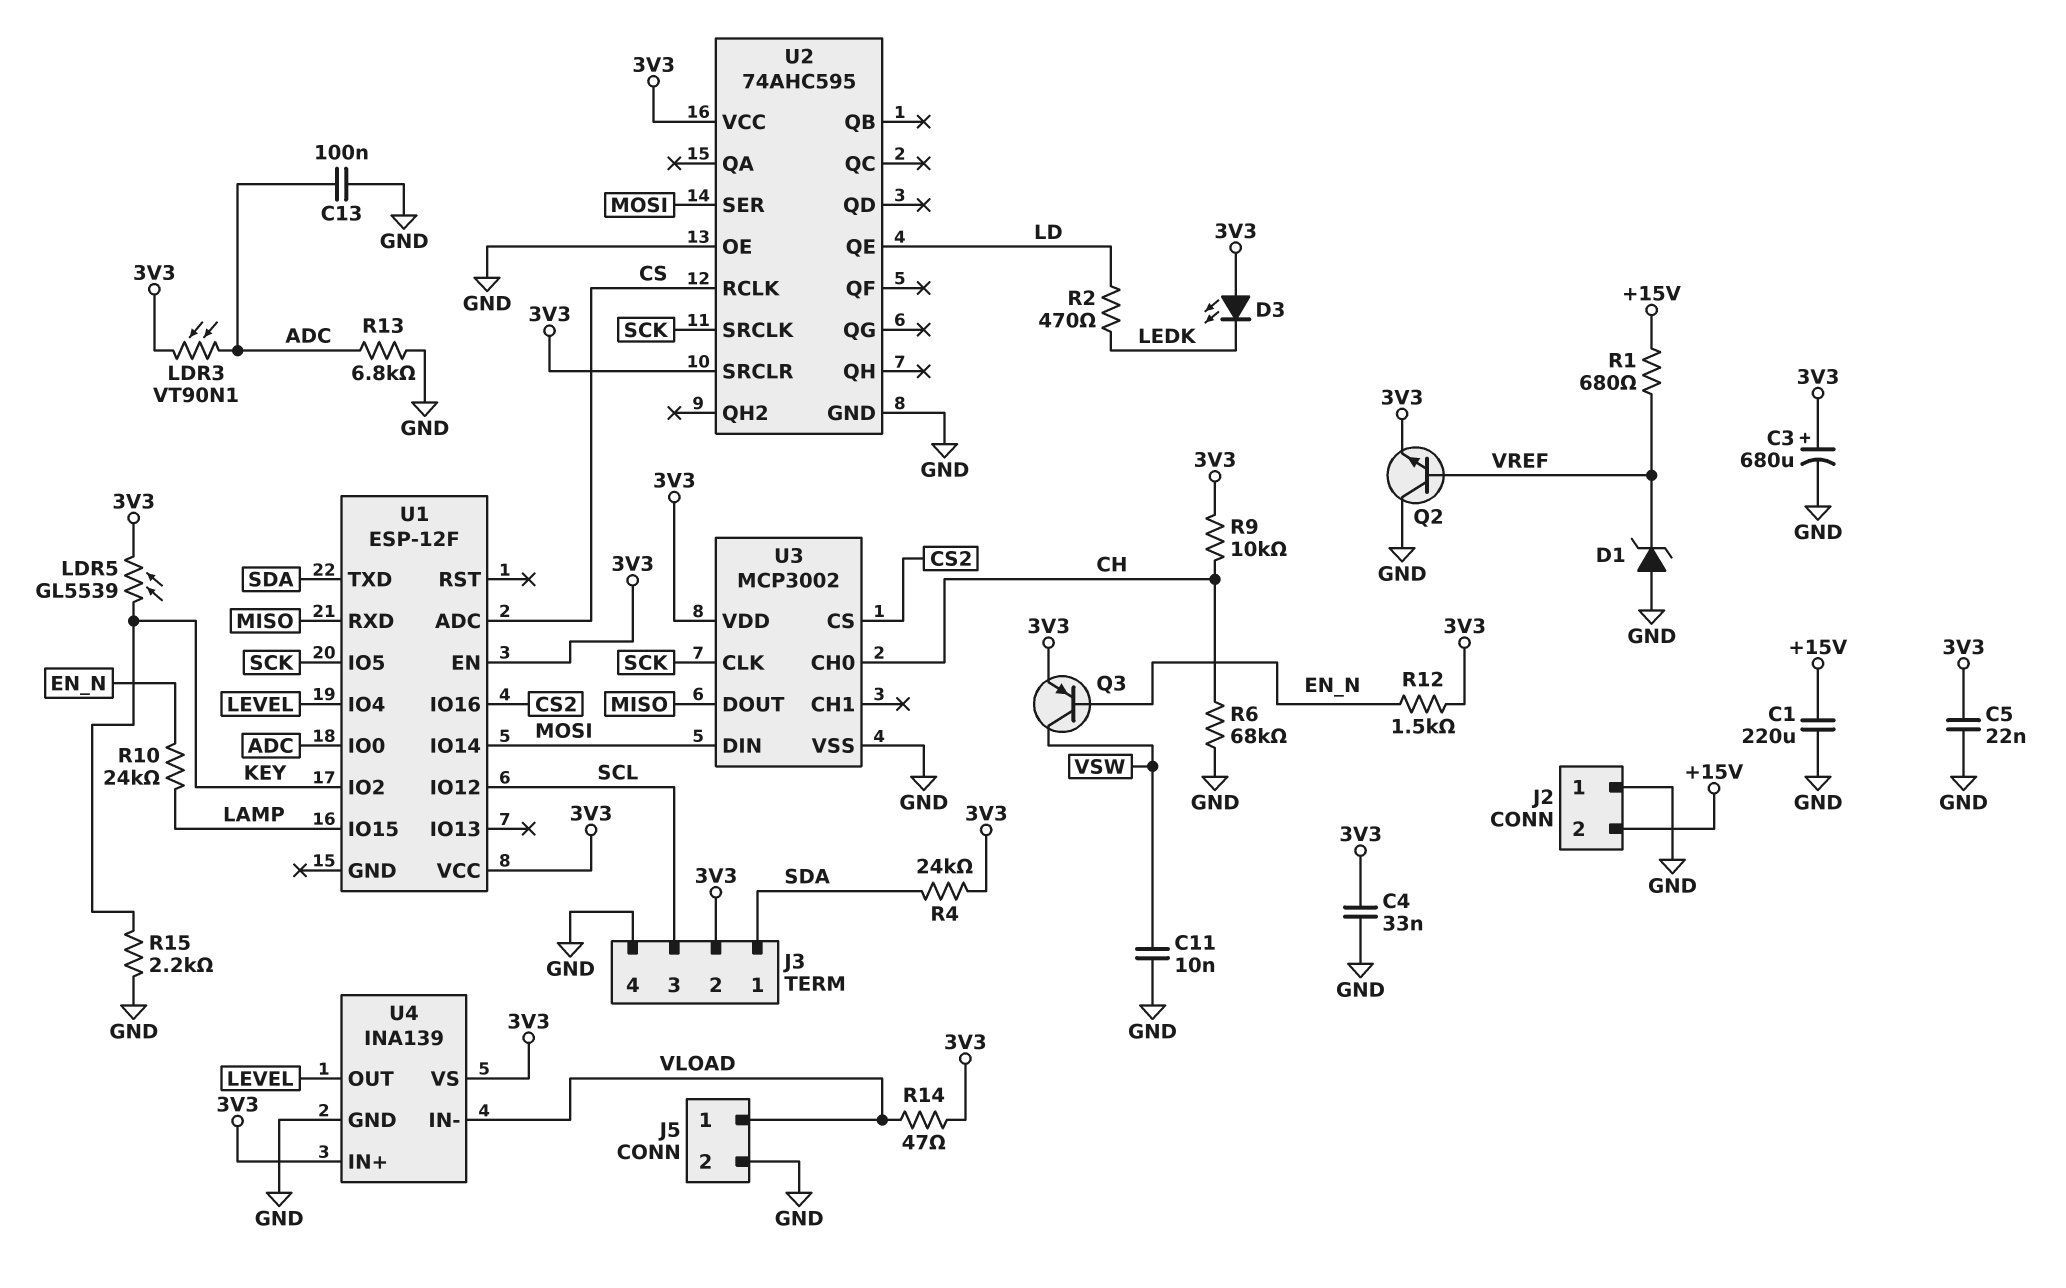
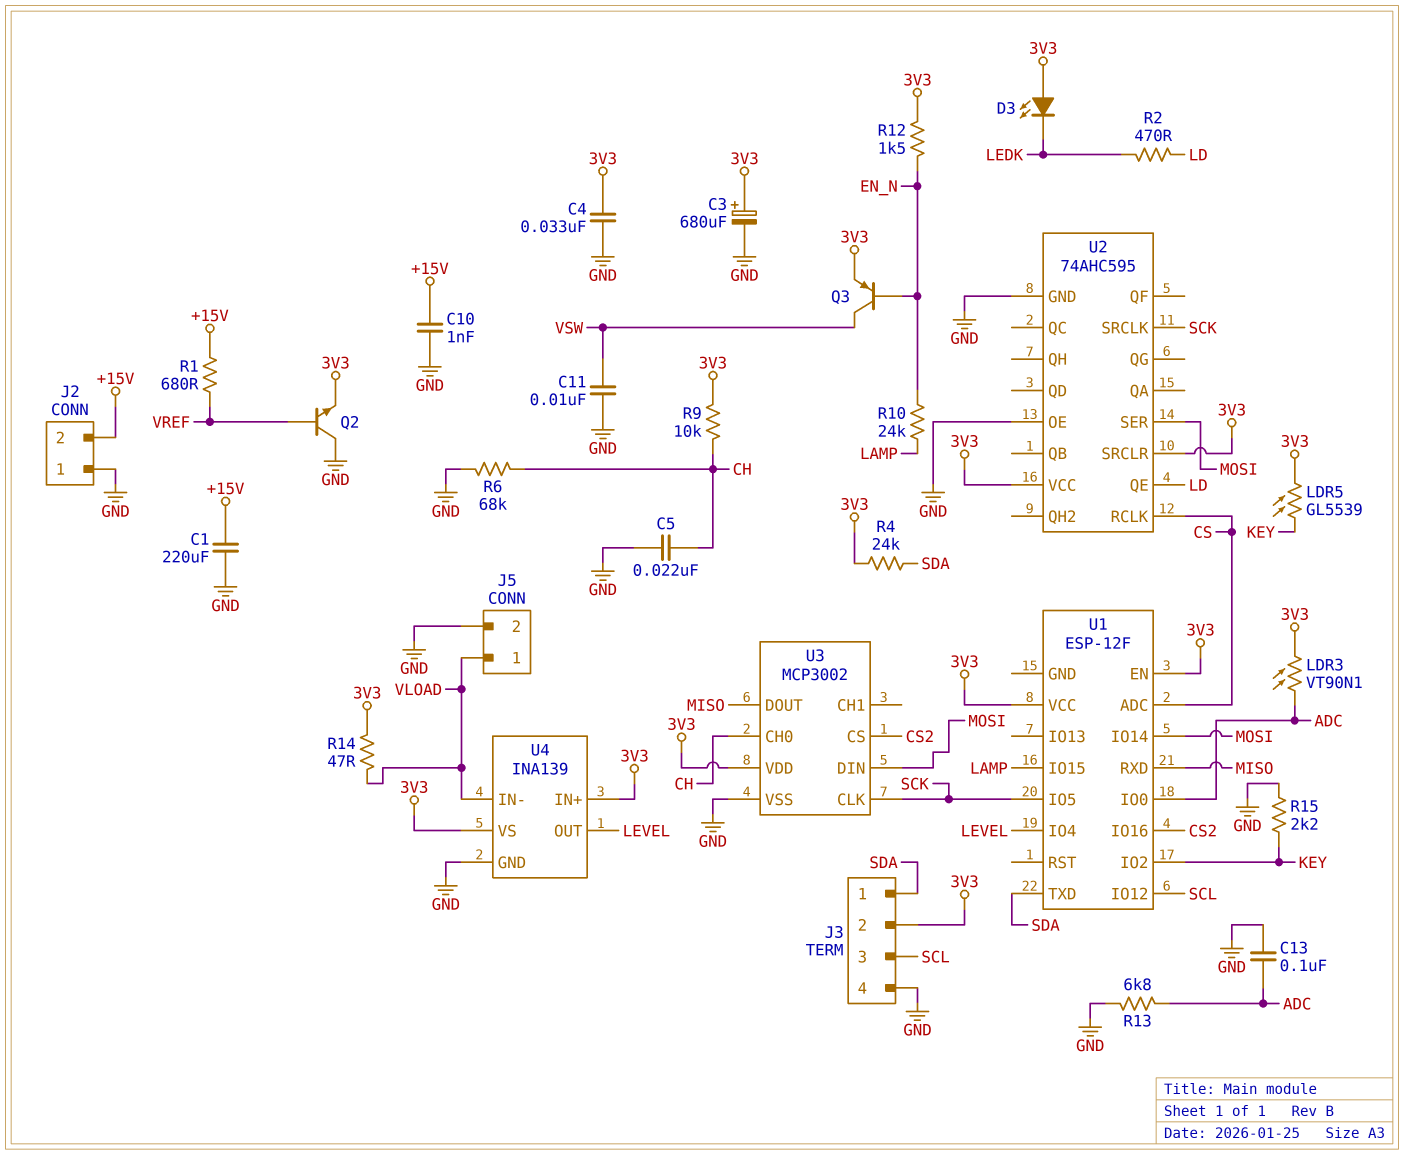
C5: 22nF (3V3, GND) -> 22nF (CH, GND)
C10: none -> 1nF (+15V, GND)
D1: zener (A GND, K VREF) -> none

